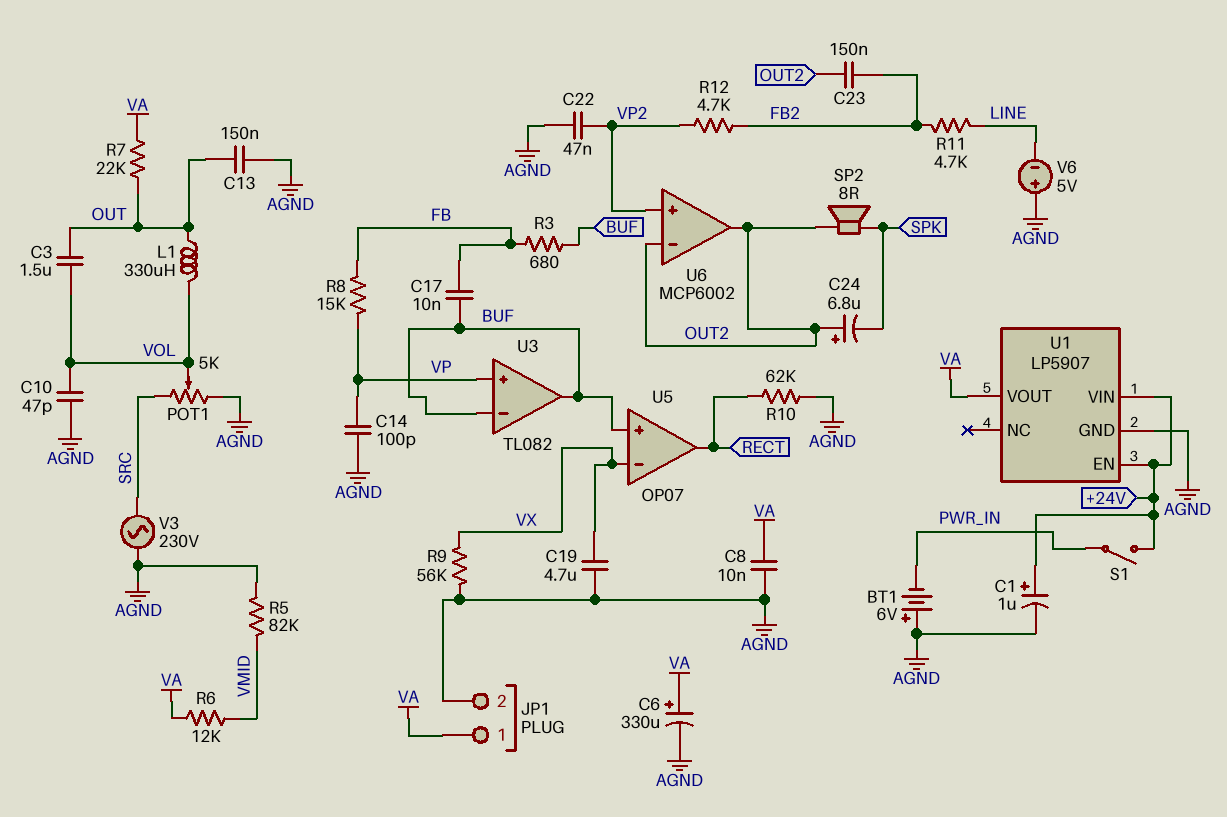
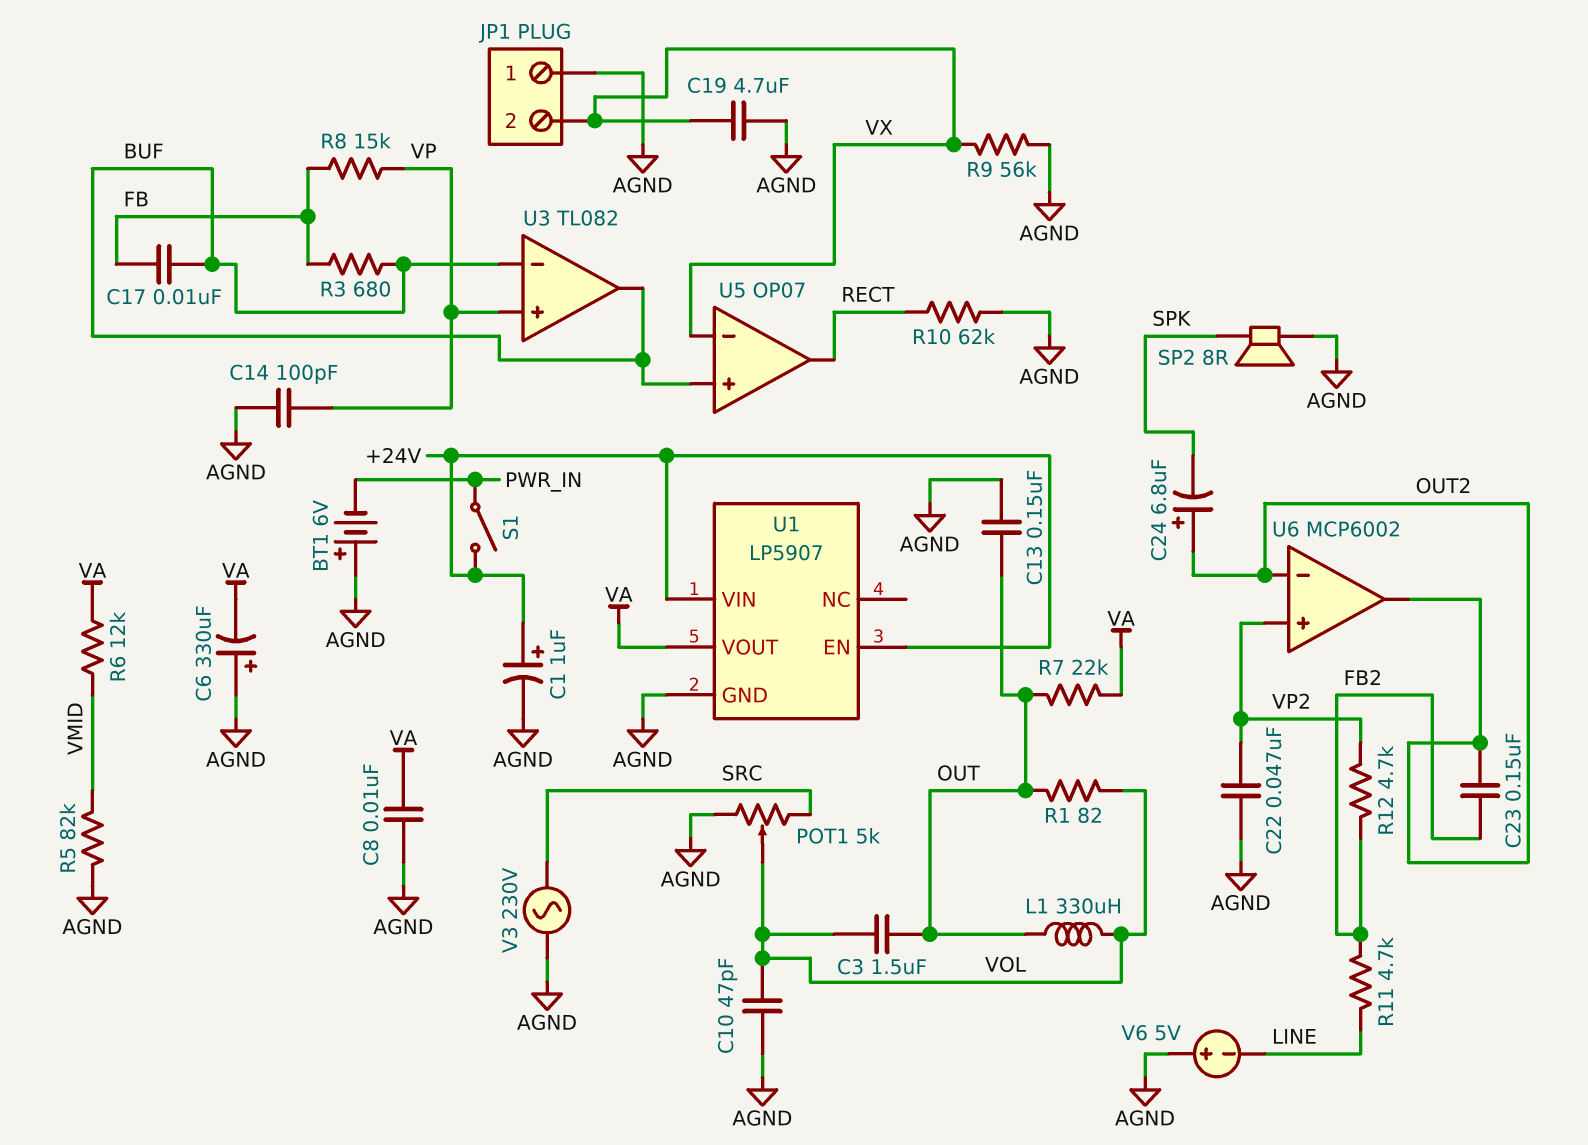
C6: 330uF (plus VA, minus AGND) -> 330uF (plus AGND, minus VA)
JP1 pin 1: VA -> AGND
JP1 pin 2: AGND -> VX
R1: none -> 82 (OUT, VOL)
SP2: speaker 8R (OUT2, SPK) -> speaker 8R (AGND, SPK)

